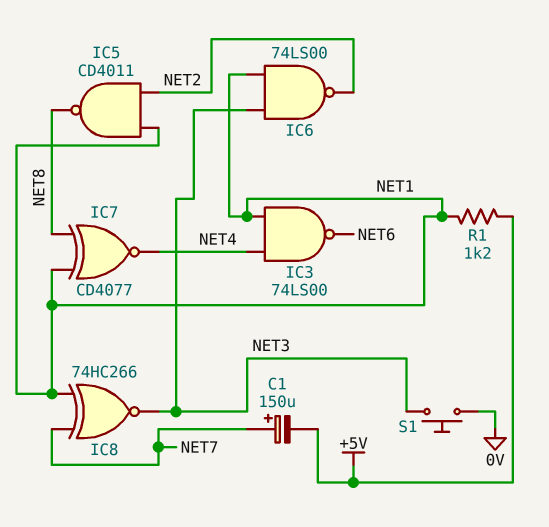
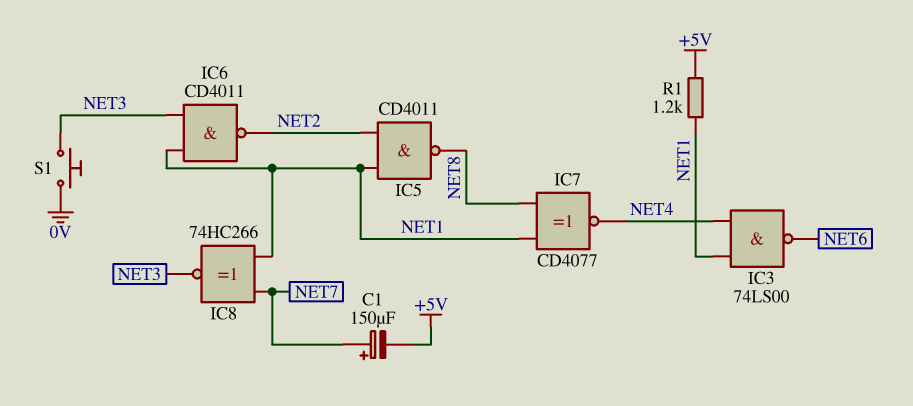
IC6: NAND 74LS00 (in NET1, in NET3, out NET2) -> NAND CD4011 (in NET1, in NET3, out NET2)

